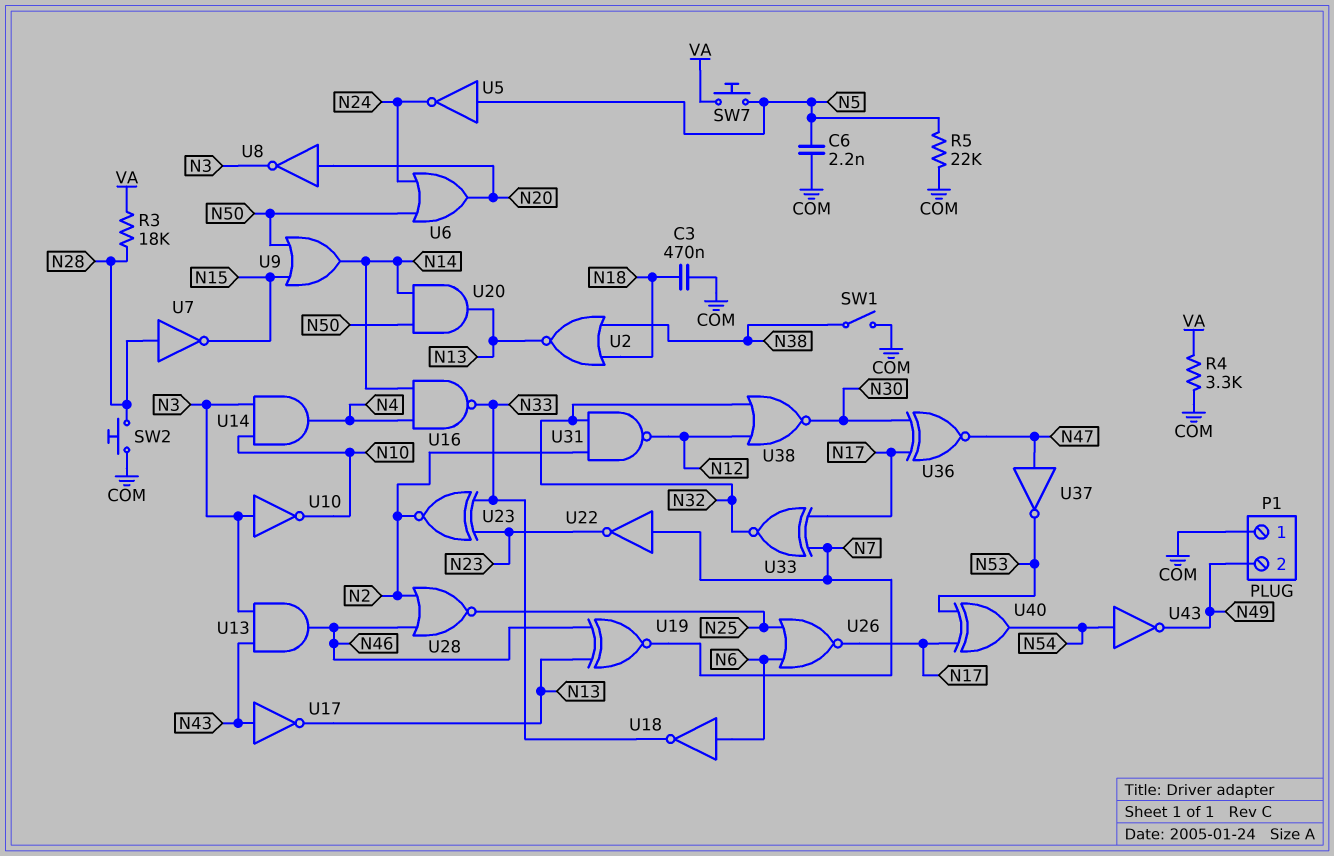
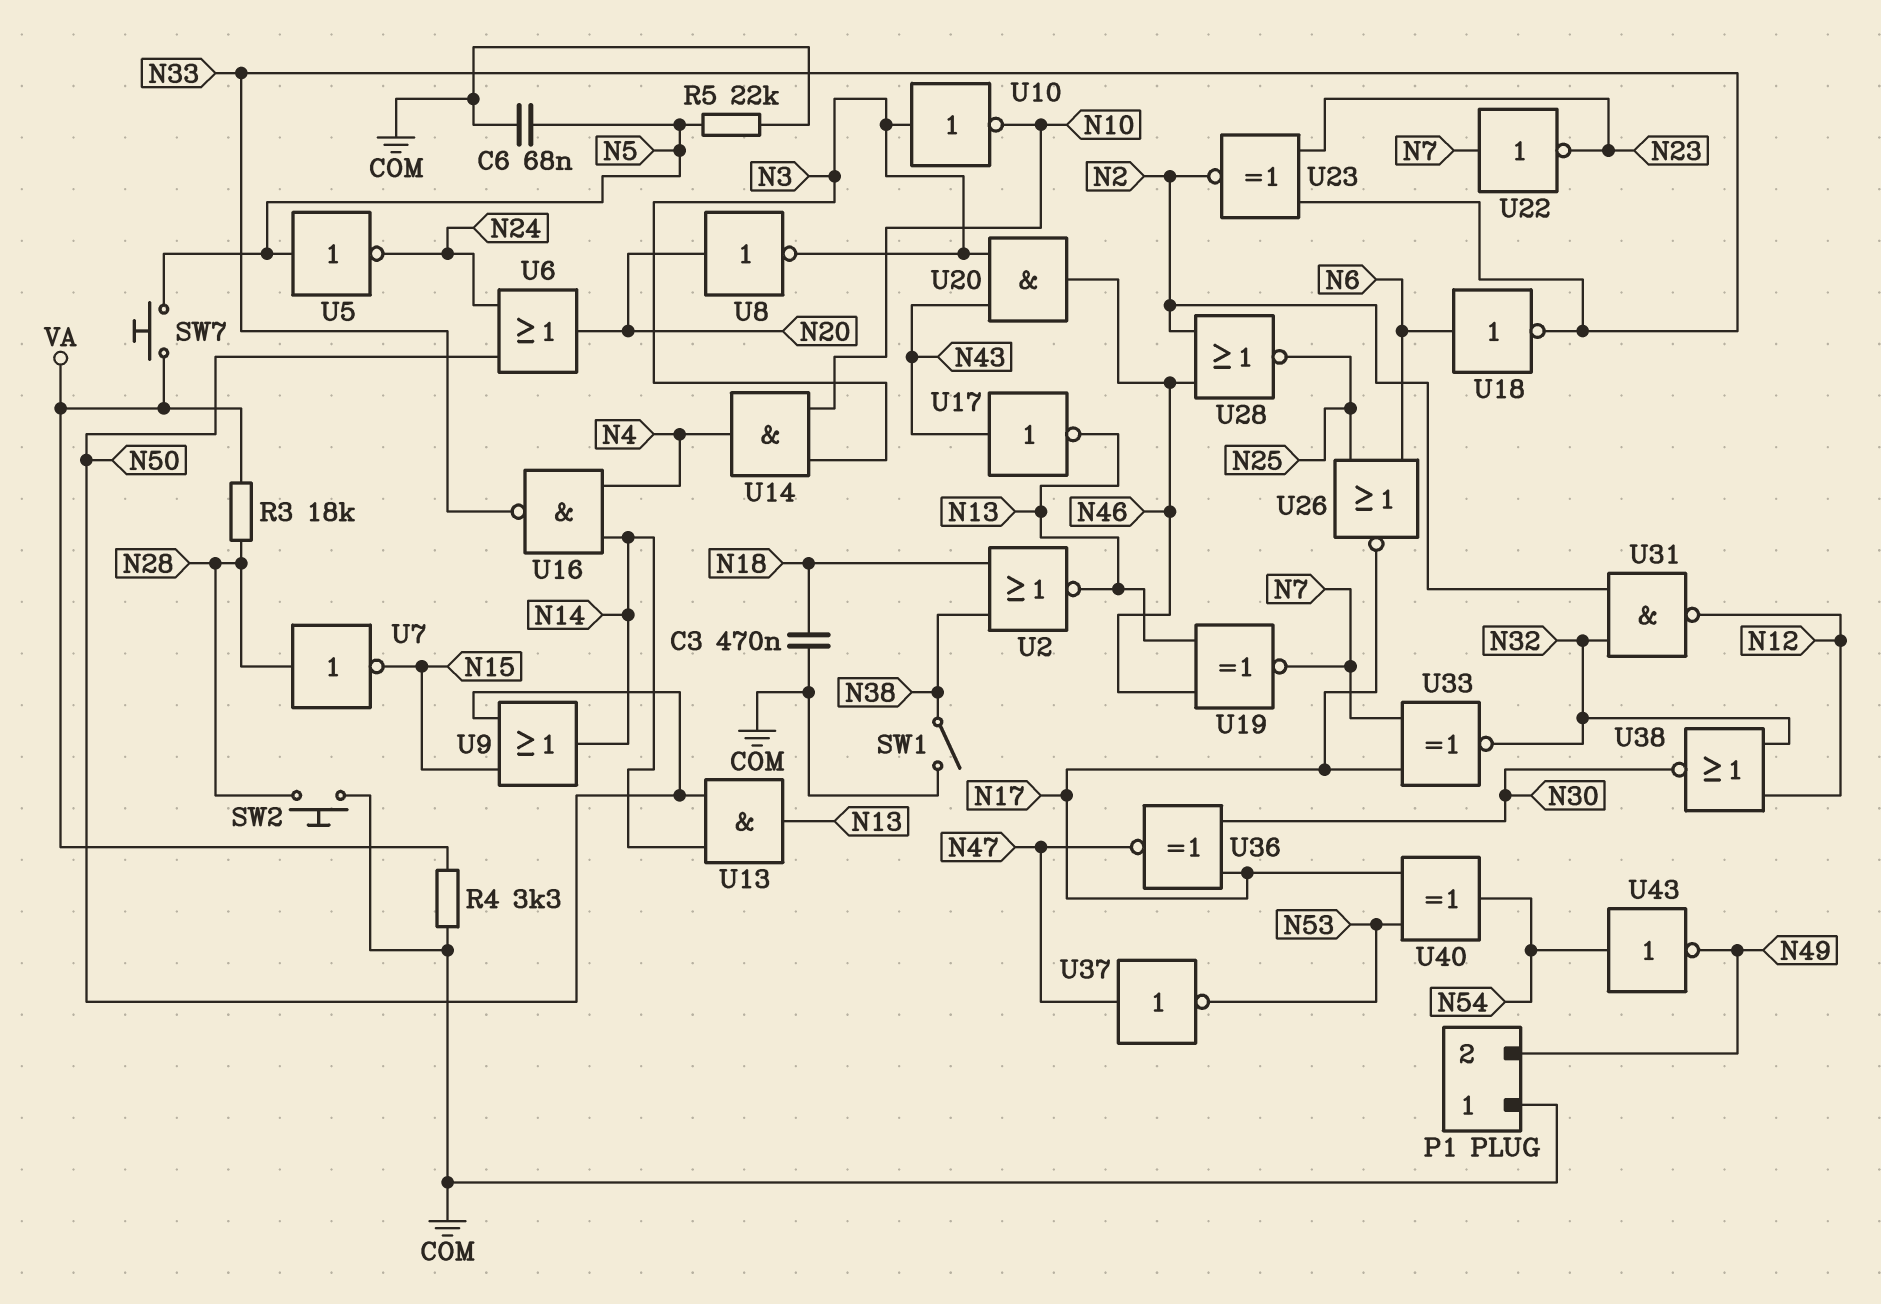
C6: 2.2nF (COM, N5) -> 68nF (COM, N5)
U13: AND (in N3, in N43, out N46) -> AND (in N14, in N50, out N13)
U20: AND (in N14, in N50, out N13) -> AND (in N3, in N43, out N46)

